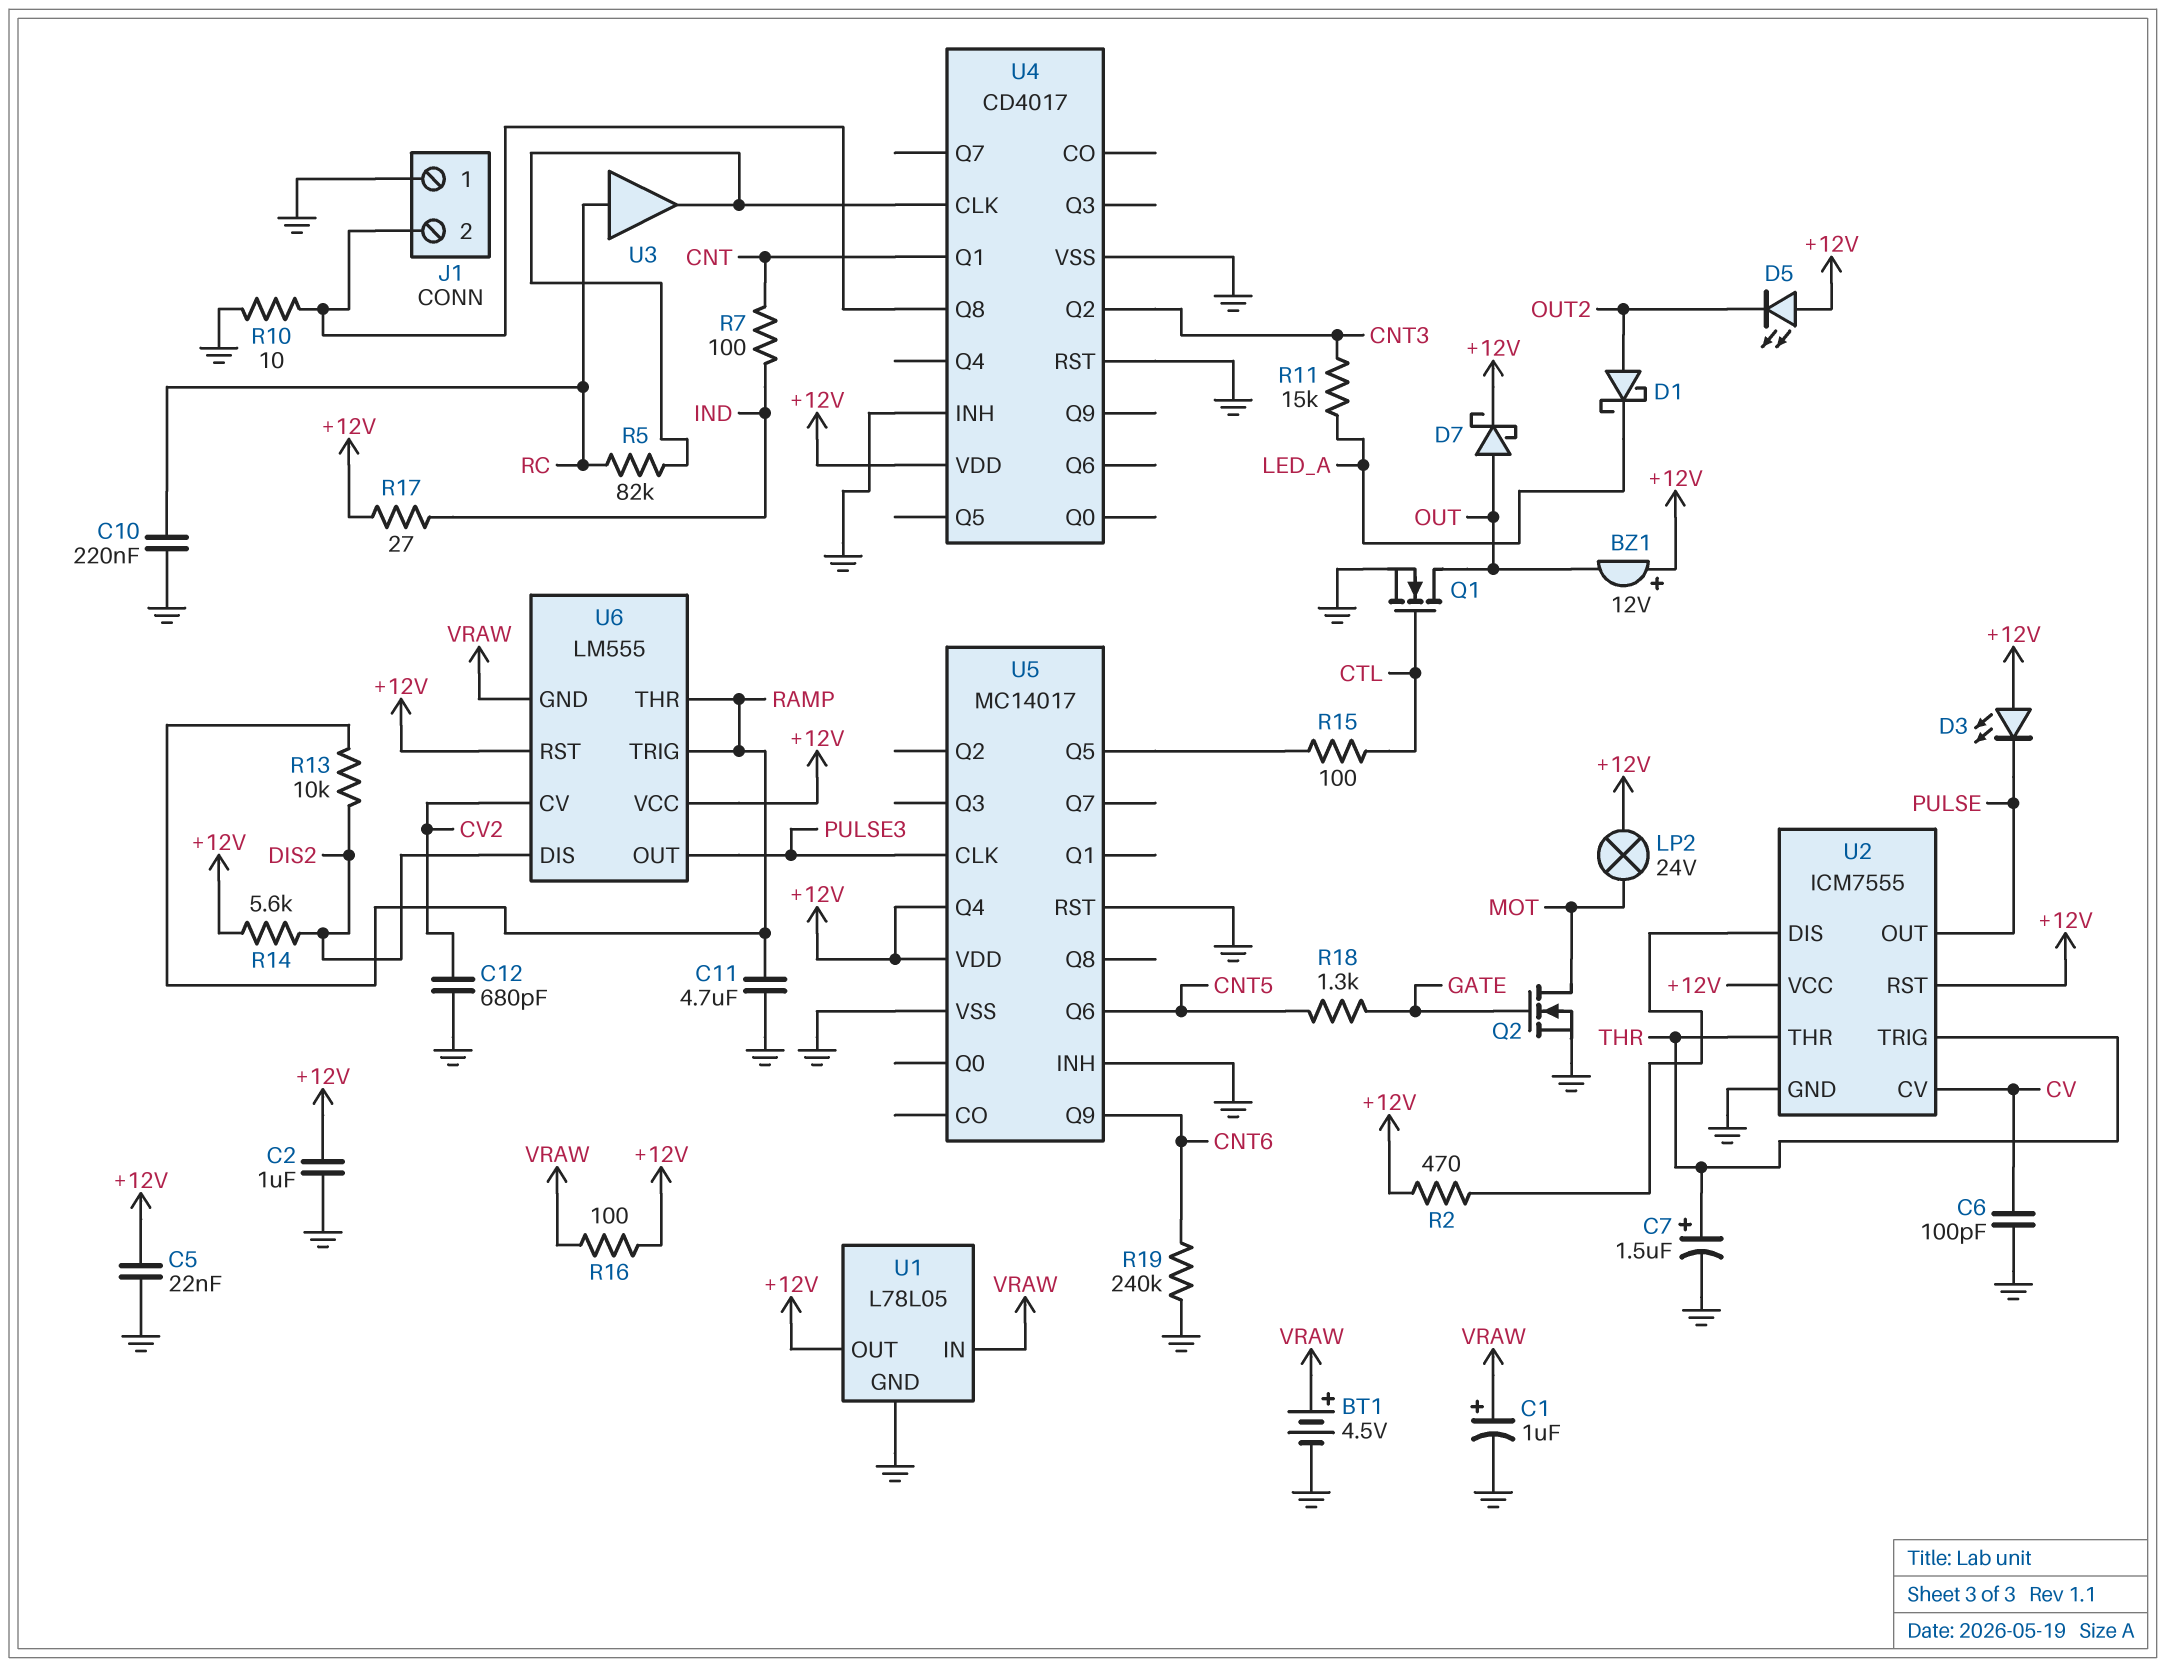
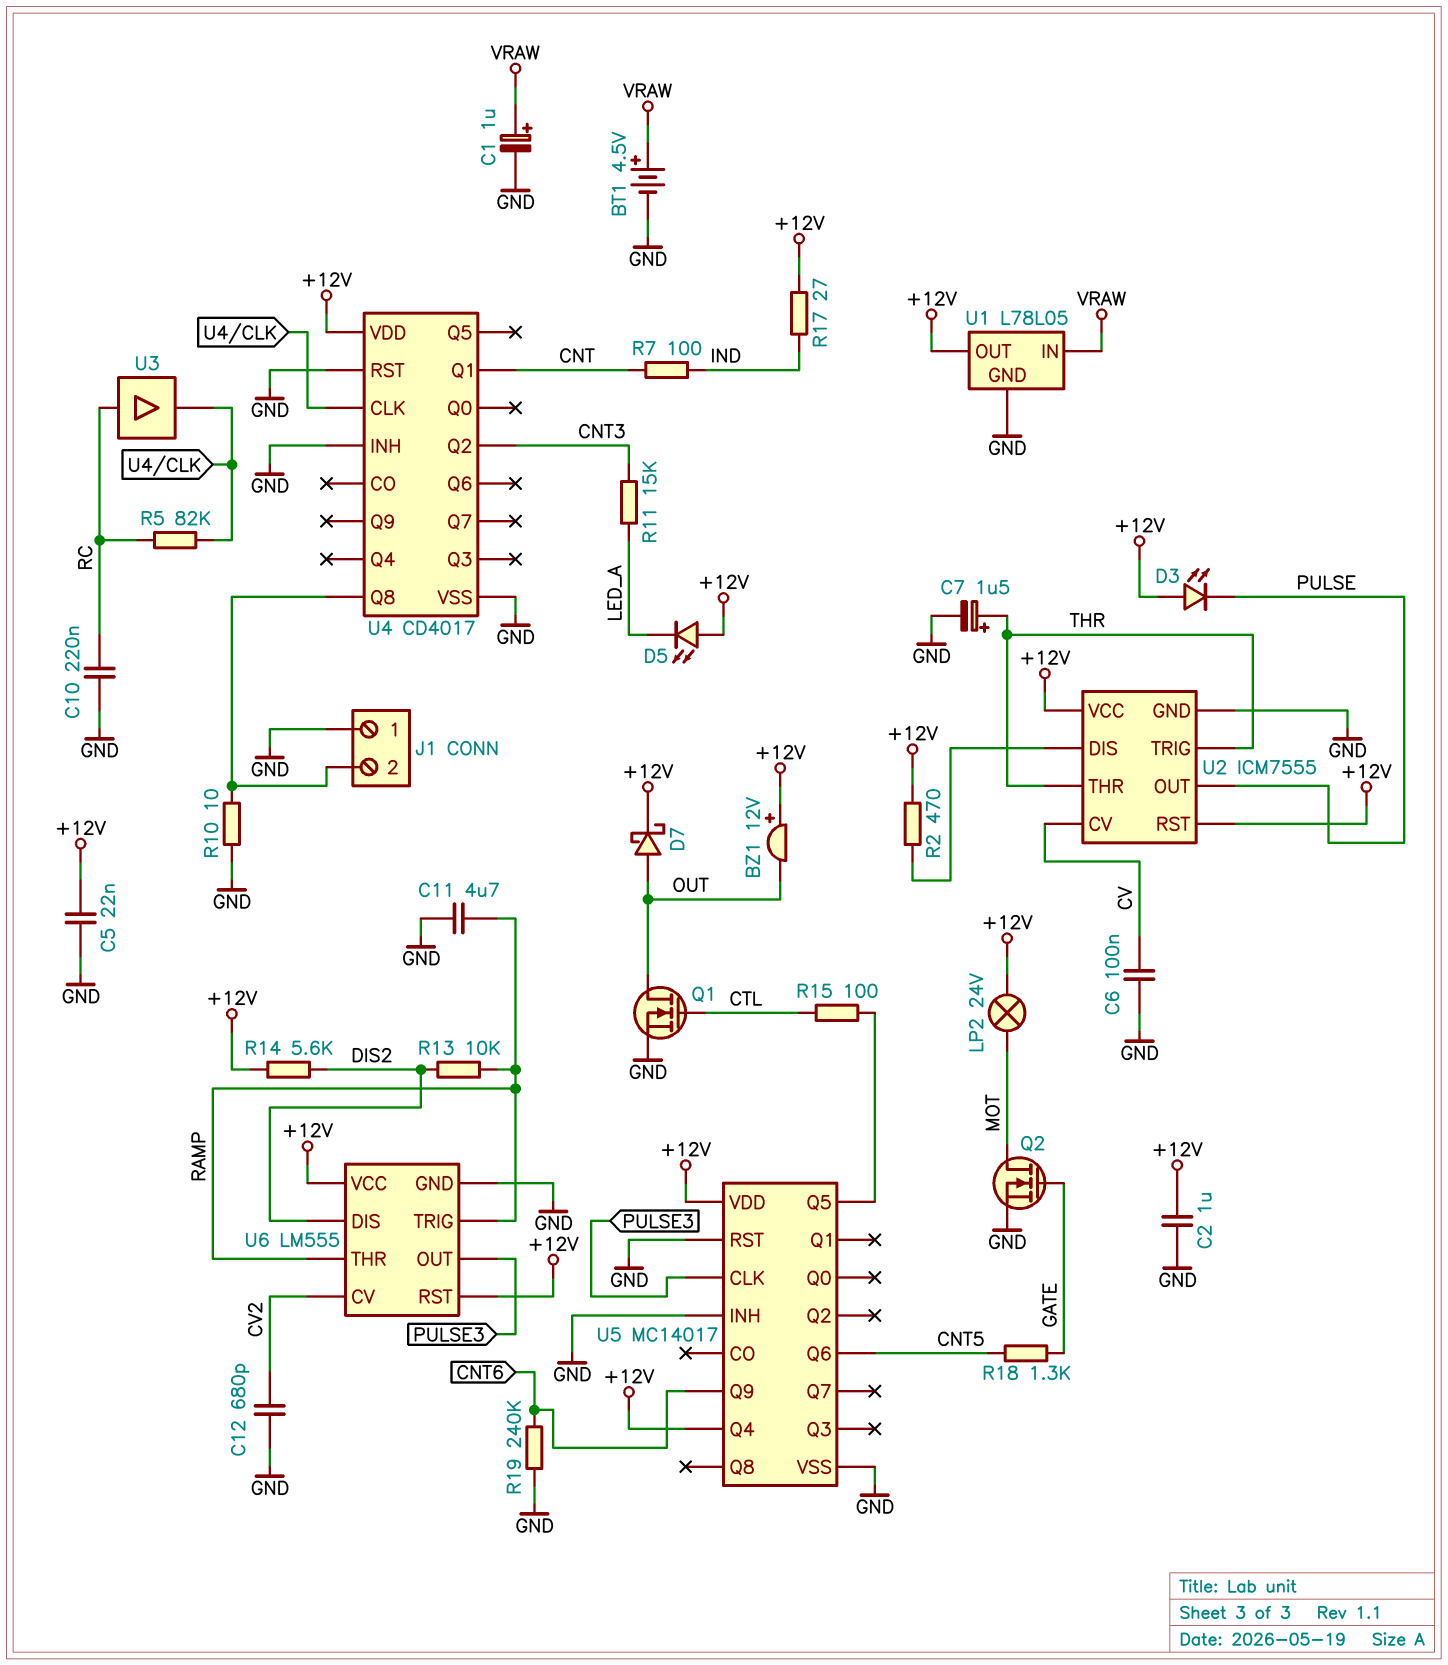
C6: 100pF (CV, GND) -> 100nF (CV, GND)
D1: schottky (A OUT2, K LED_A) -> none
D5: LED (A +12V, K OUT2) -> LED (A +12V, K LED_A)
R16: 100 (+12V, VRAW) -> none
U6 pin GND: VRAW -> GND

